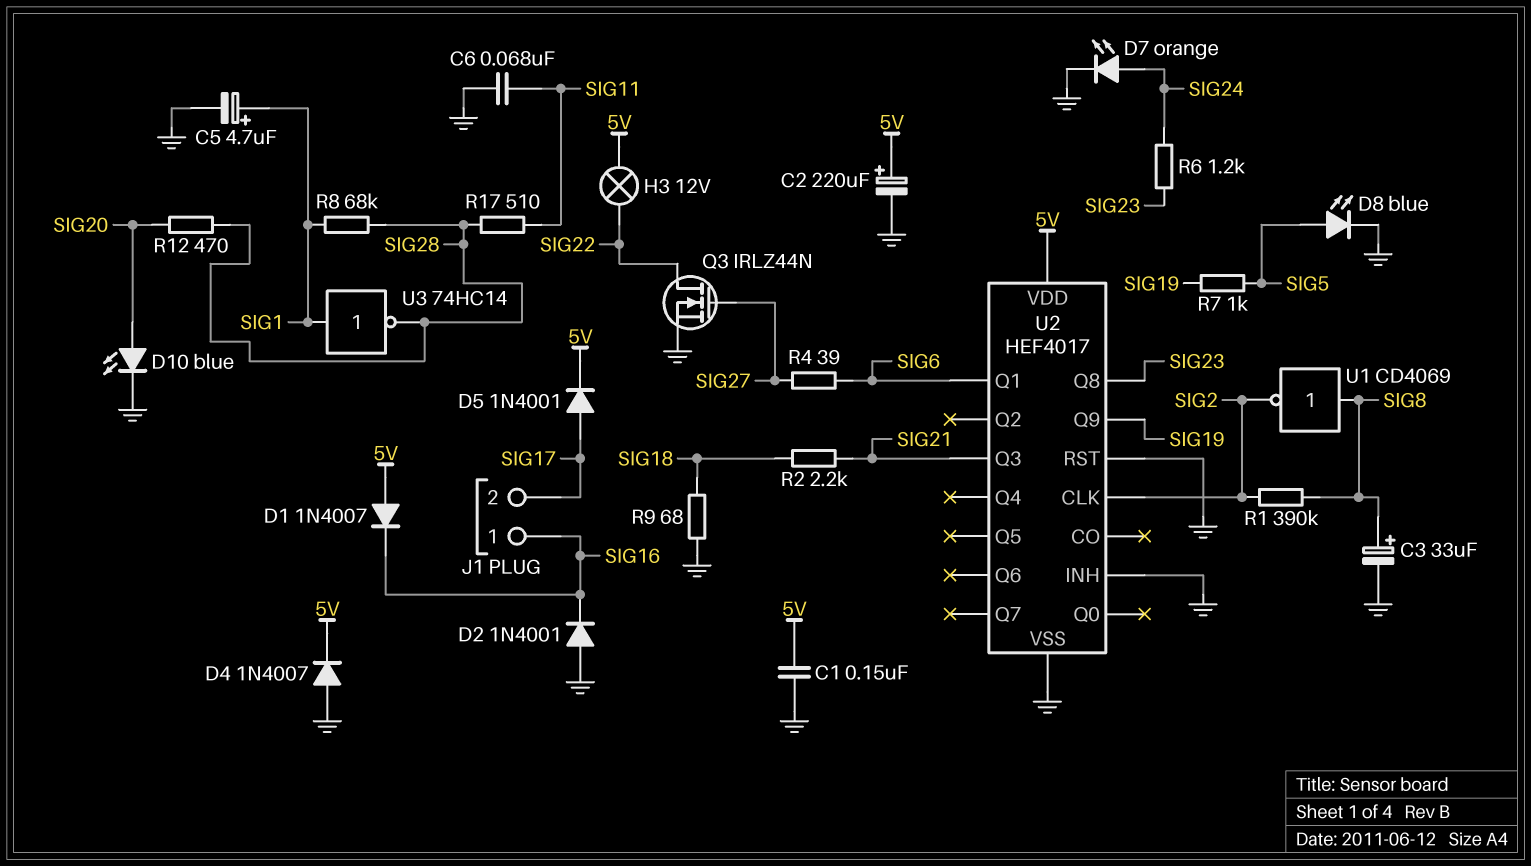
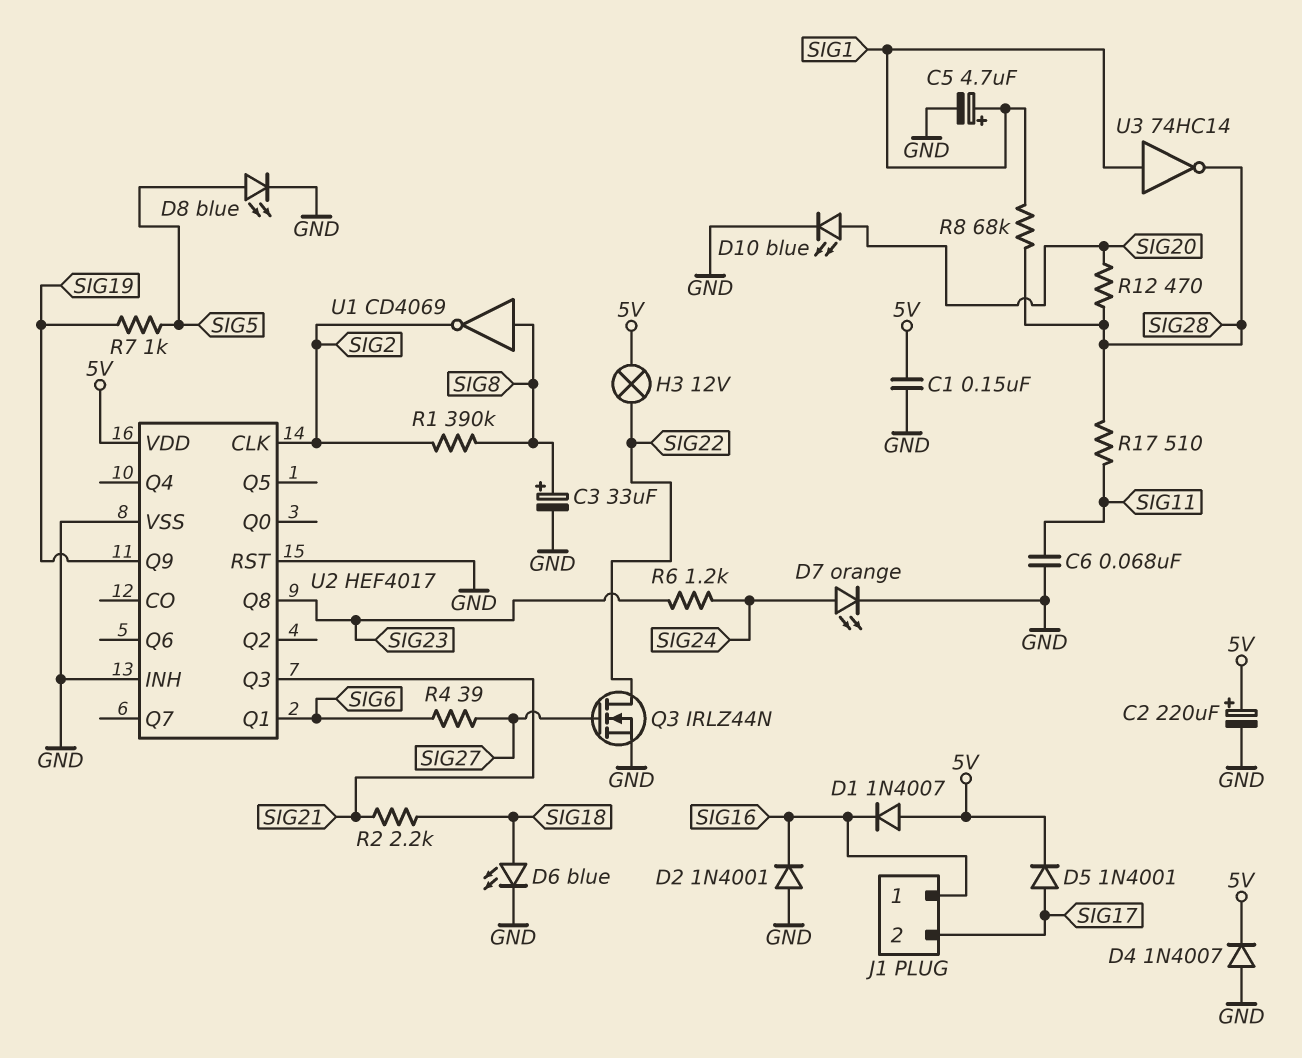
D6: none -> LED blue (A SIG18, K GND)
R9: 68 (GND, SIG18) -> none

